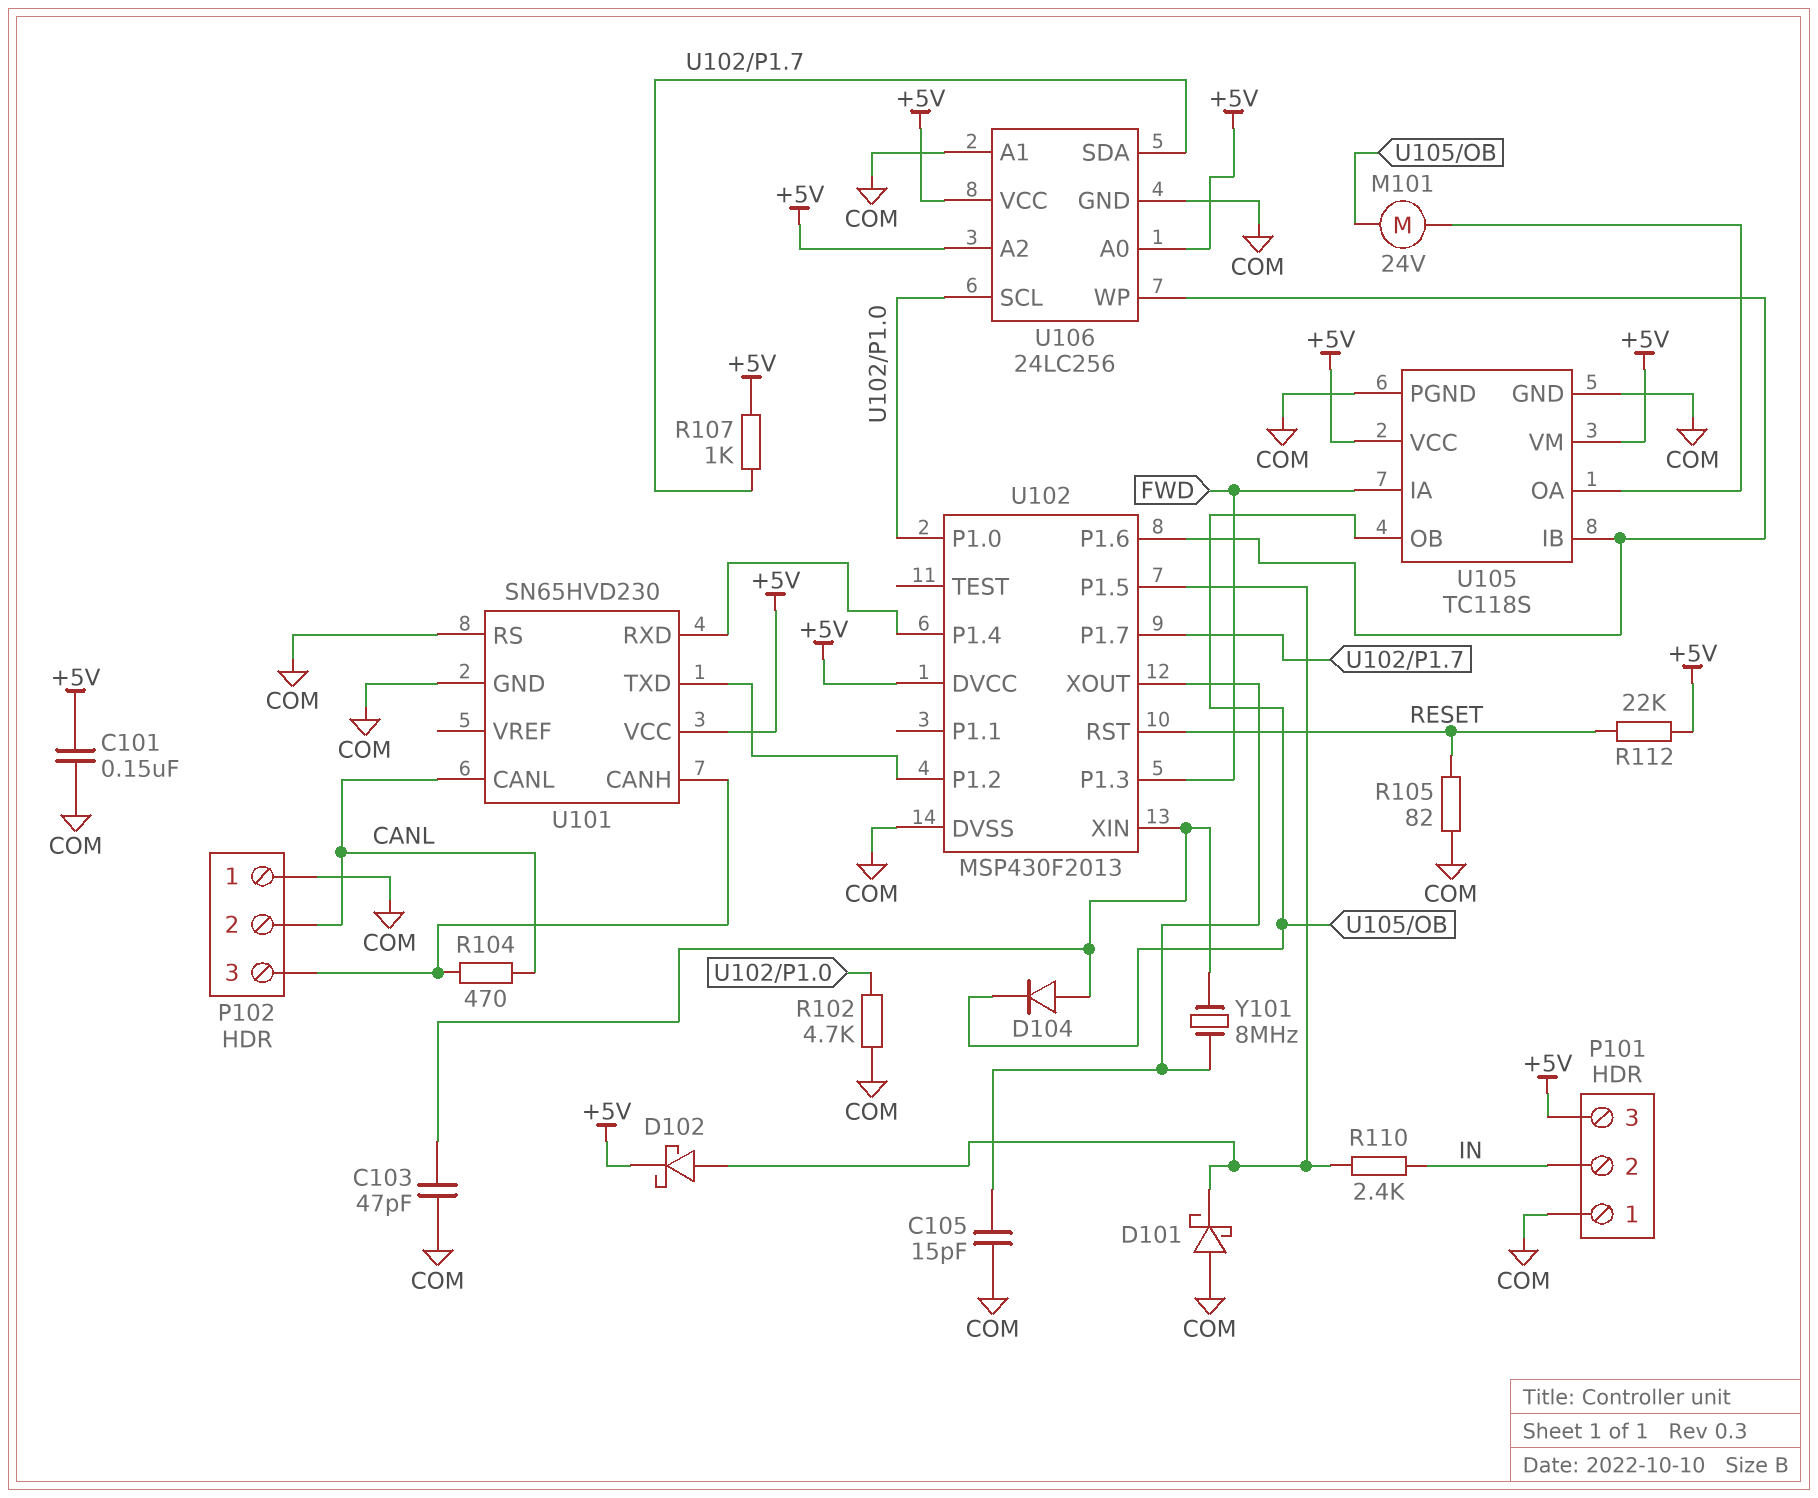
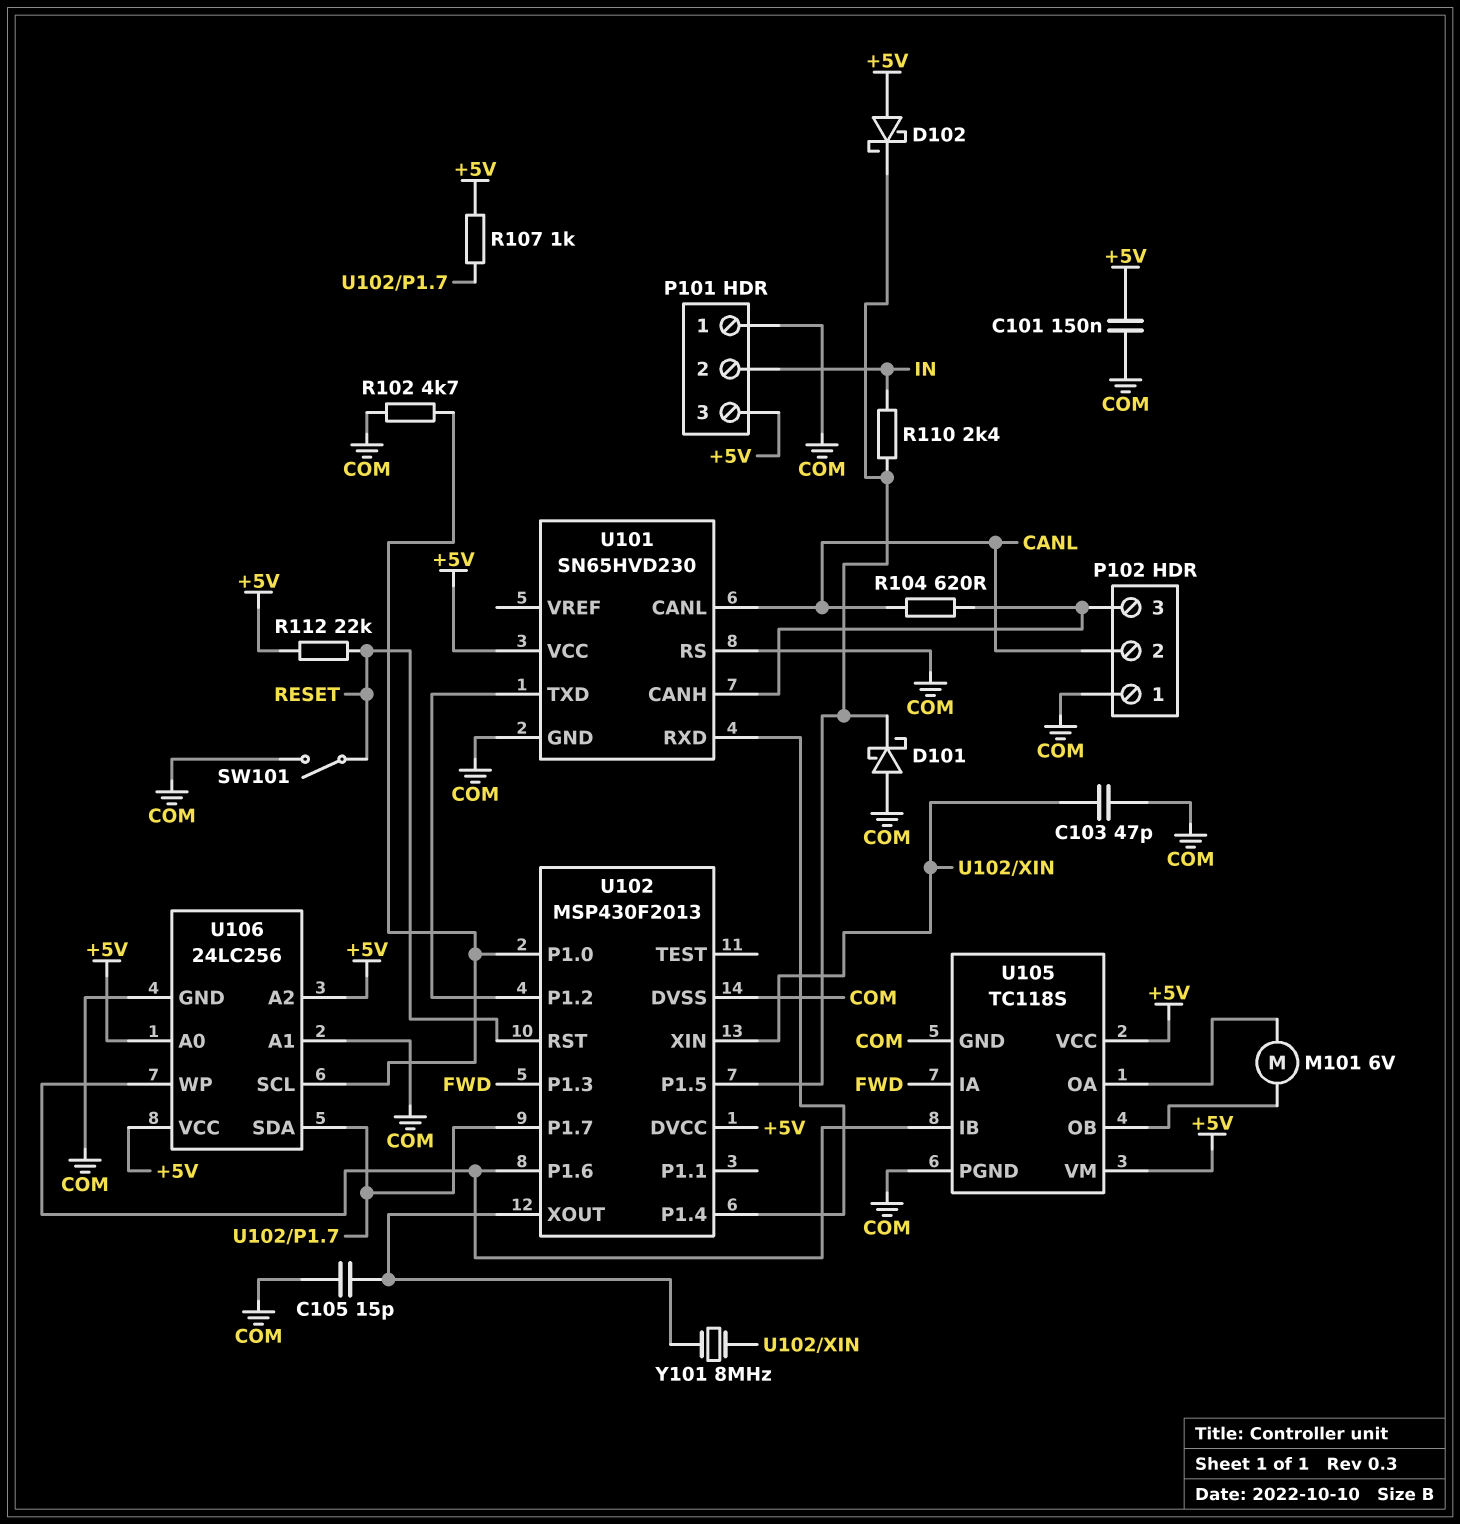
D102: schottky (A U102/P1.5, K +5V) -> schottky (A +5V, K U102/P1.5)
D104: diode (A U102/XIN, K U105/OB) -> none
M101: motor 24V (U105/OA, U105/OB) -> motor 6V (U105/OA, U105/OB)
R104: 470 (CANL, P102/3) -> 620 (CANL, P102/3)
R105: 82 (COM, RESET) -> none
SW101: none -> switch (COM, RESET)

